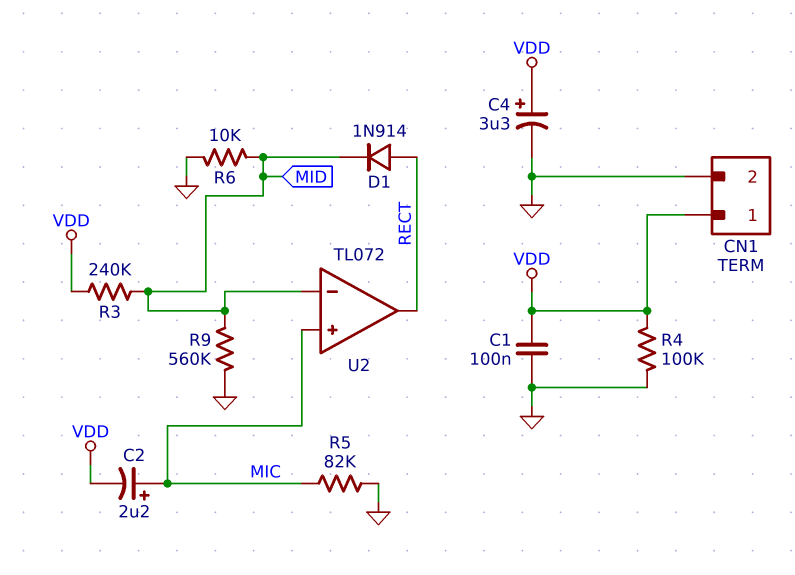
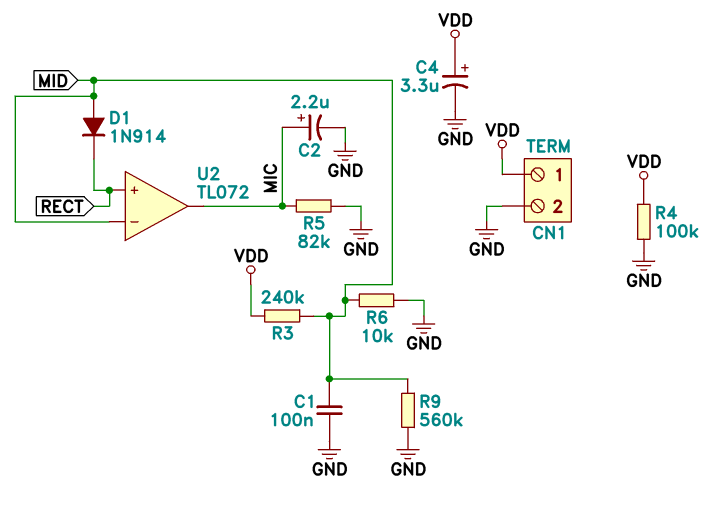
C1: 100nF (GND, VDD) -> 100nF (GND, MID)
C2: 2.2uF (plus MIC, minus VDD) -> 2.2uF (plus MIC, minus GND)
D1: diode 1N914 (A RECT, K MID) -> diode 1N914 (A MID, K RECT)
U2 pin in+: MIC -> RECT
U2 pin out: RECT -> MIC

